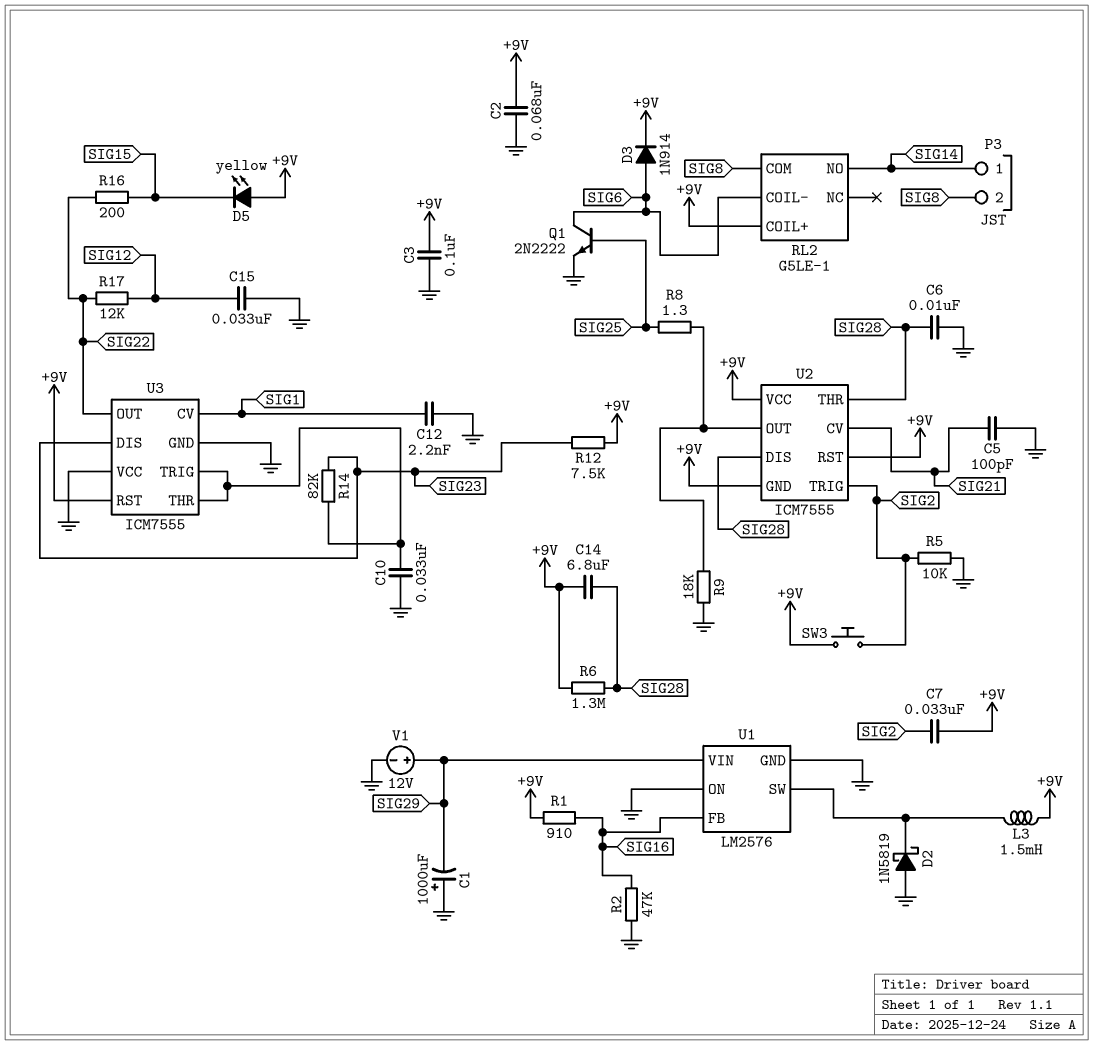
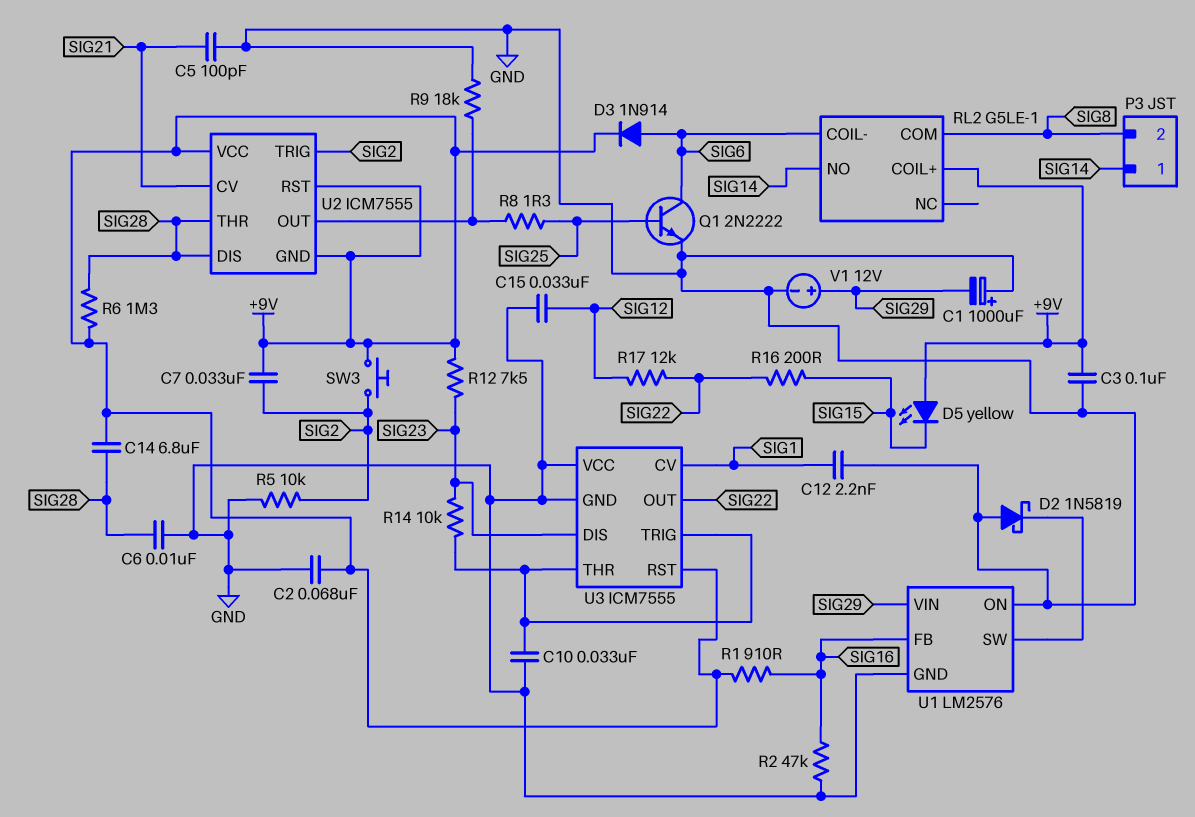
L3: 1.5mH (+9V, U1/SW) -> none
R14: 82k (SIG23, U3/THR) -> 10k (SIG23, U3/THR)

